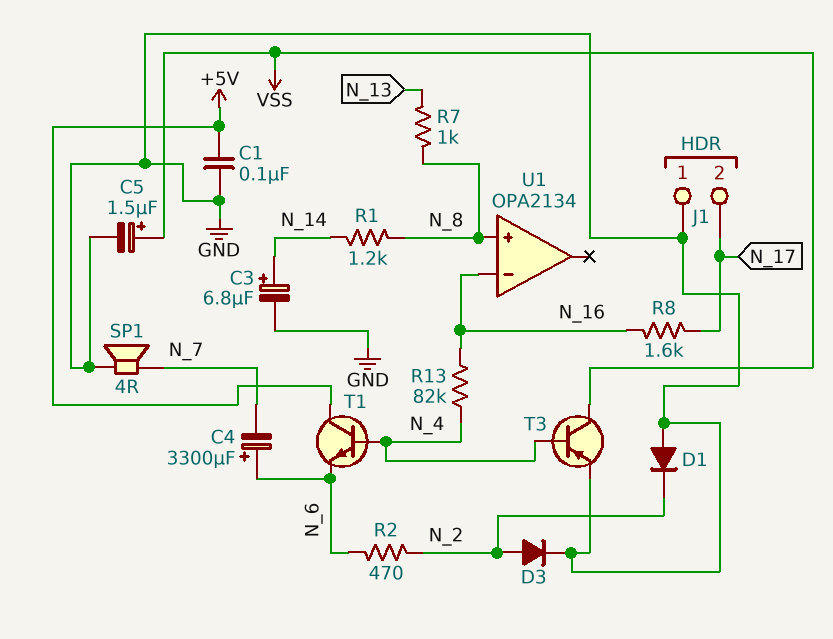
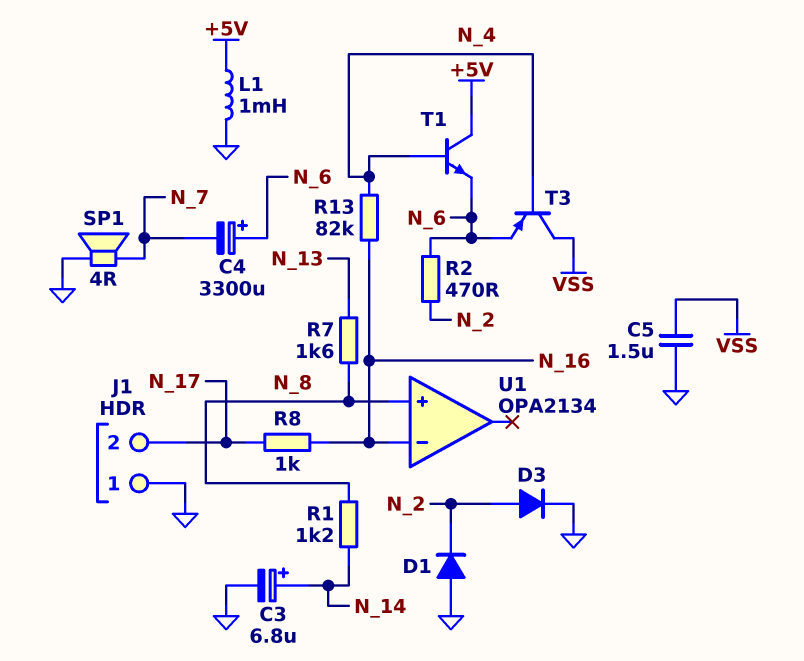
C1: 100nF (+5V, GND) -> none
C5: 1.5uF (plus VSS, minus GND) -> 1.5uF (GND, VSS)
L1: none -> 1mH (+5V, GND)
R7: 1k (N_8, N_13) -> 1.6k (N_8, N_13)
R8: 1.6k (N_16, N_17) -> 1k (N_16, N_17)
T3: PNP (B N_4, C VSS, E GND) -> PNP (B N_4, C VSS, E N_6)

